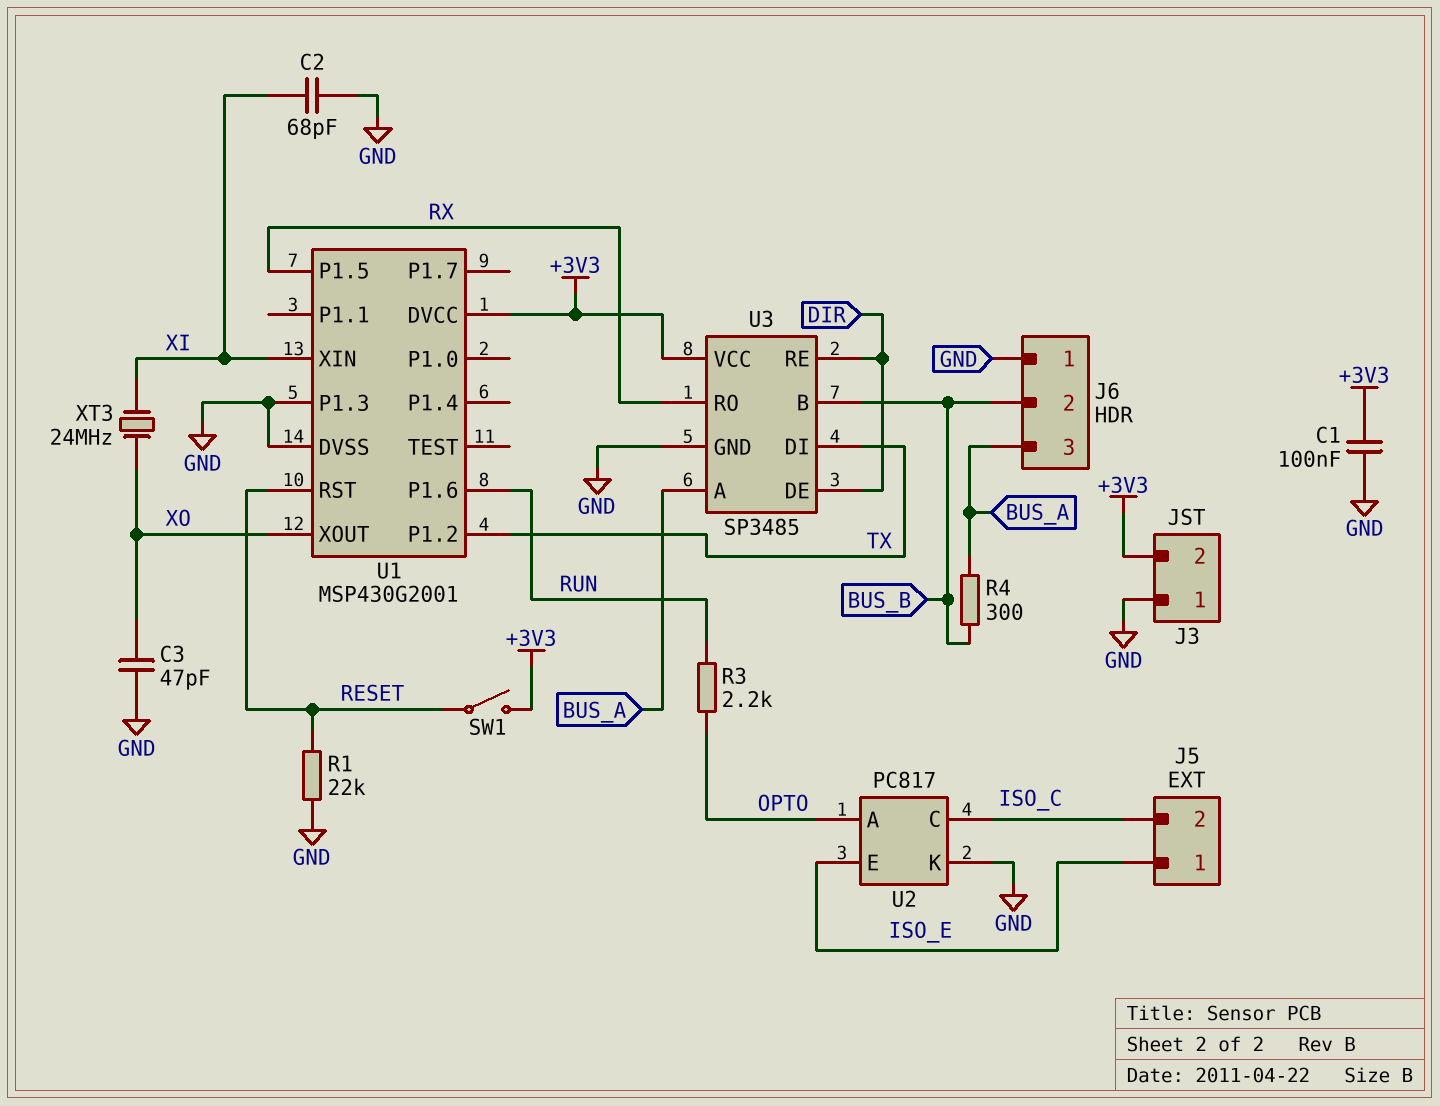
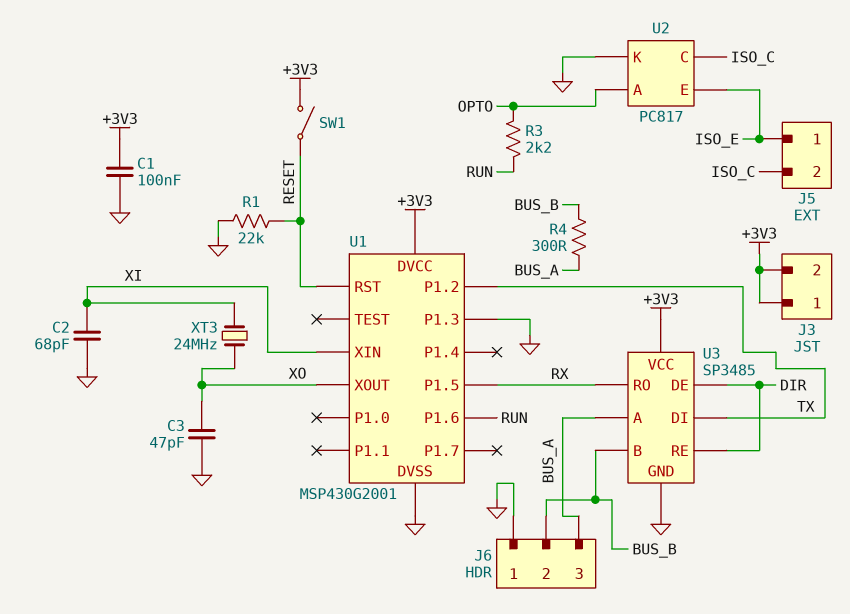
J3 pin 1: GND -> +3V3

